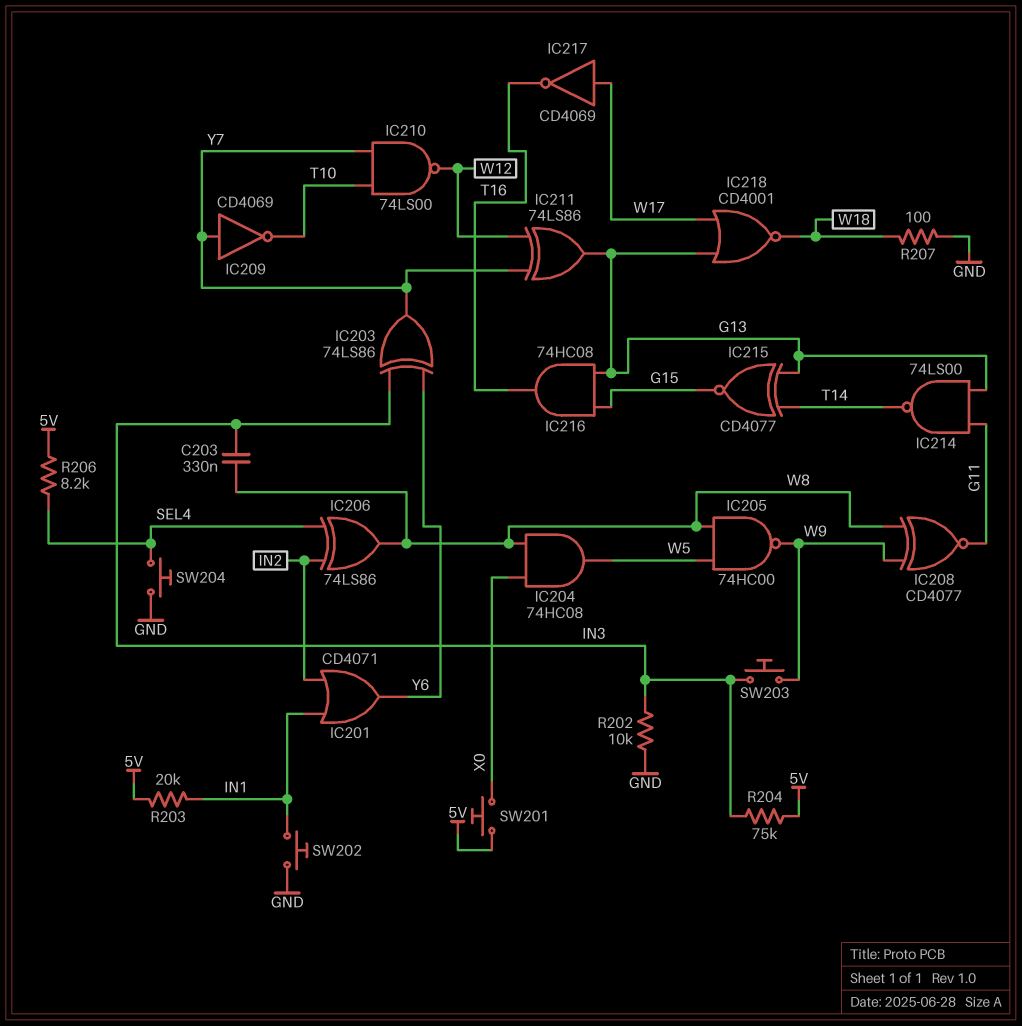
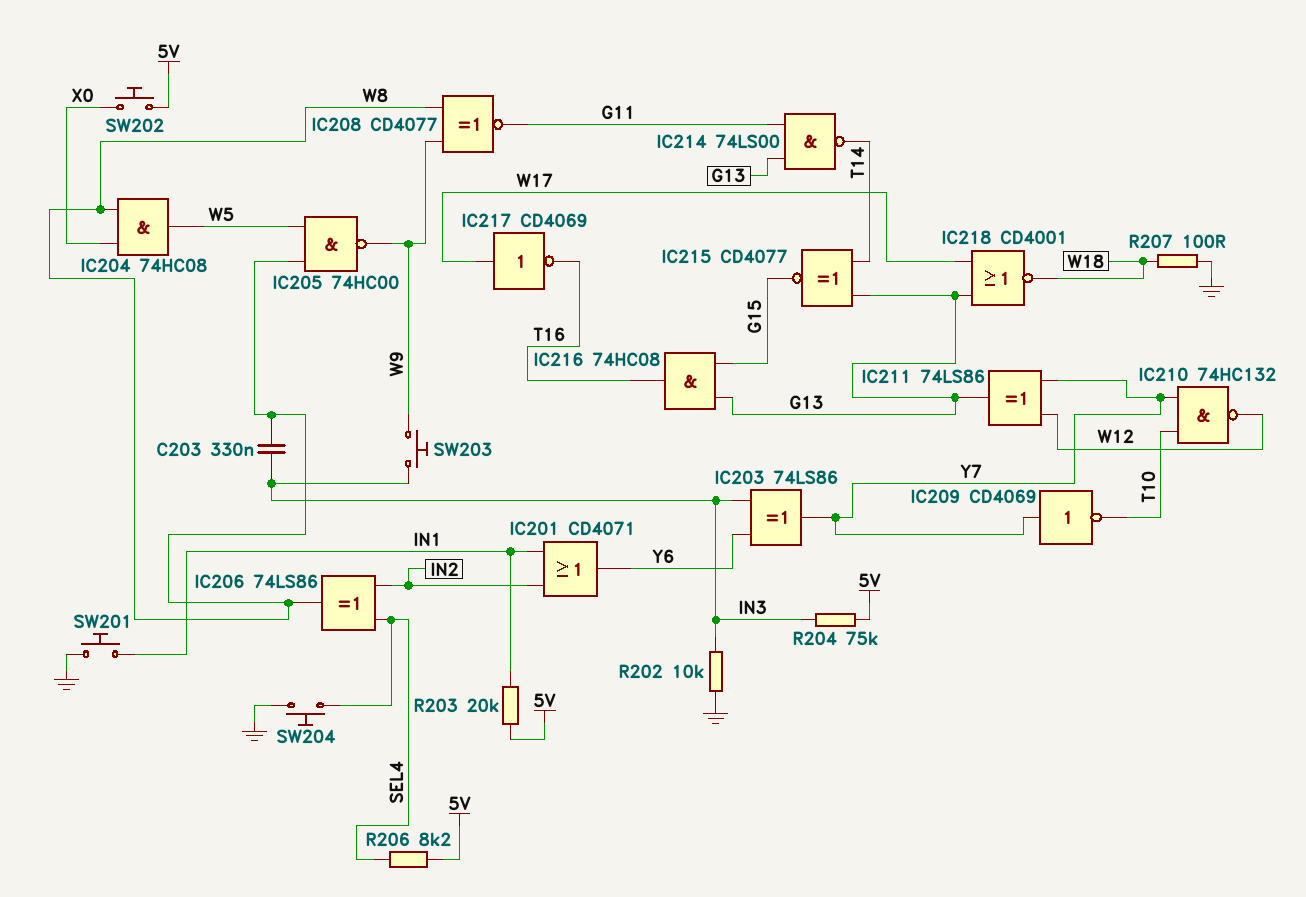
IC210: NAND 74LS00 (in T10, in Y7, out W12) -> NAND 74HC132 (in T10, in Y7, out W12)
SW201: button (5V, X0) -> button (GND, IN1)
SW202: button (GND, IN1) -> button (5V, X0)

